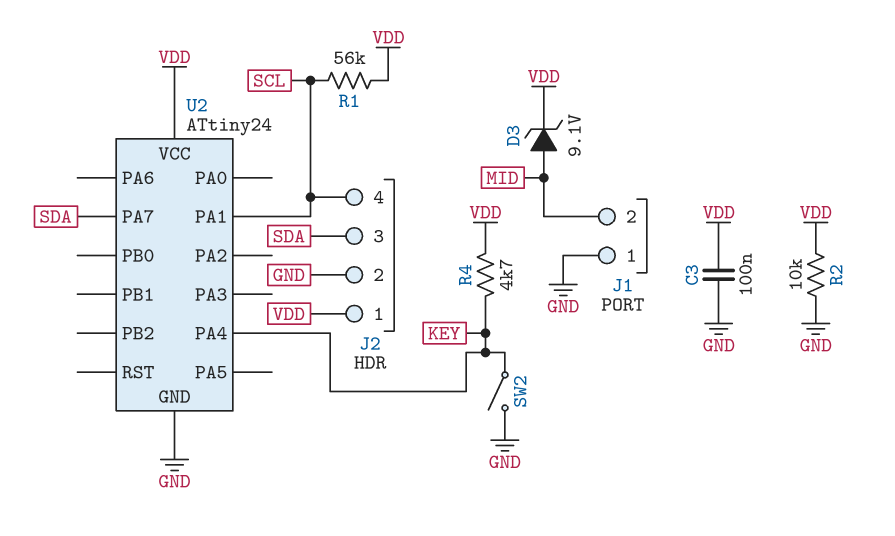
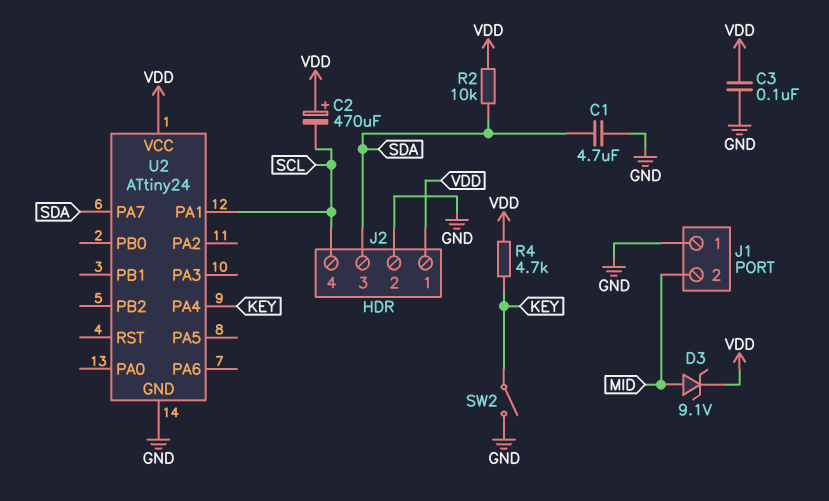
C1: none -> 4.7uF (GND, SDA)
C2: none -> 470uF (plus VDD, minus SCL)
R1: 56k (SCL, VDD) -> none
R2: 10k (GND, VDD) -> 10k (SDA, VDD)

